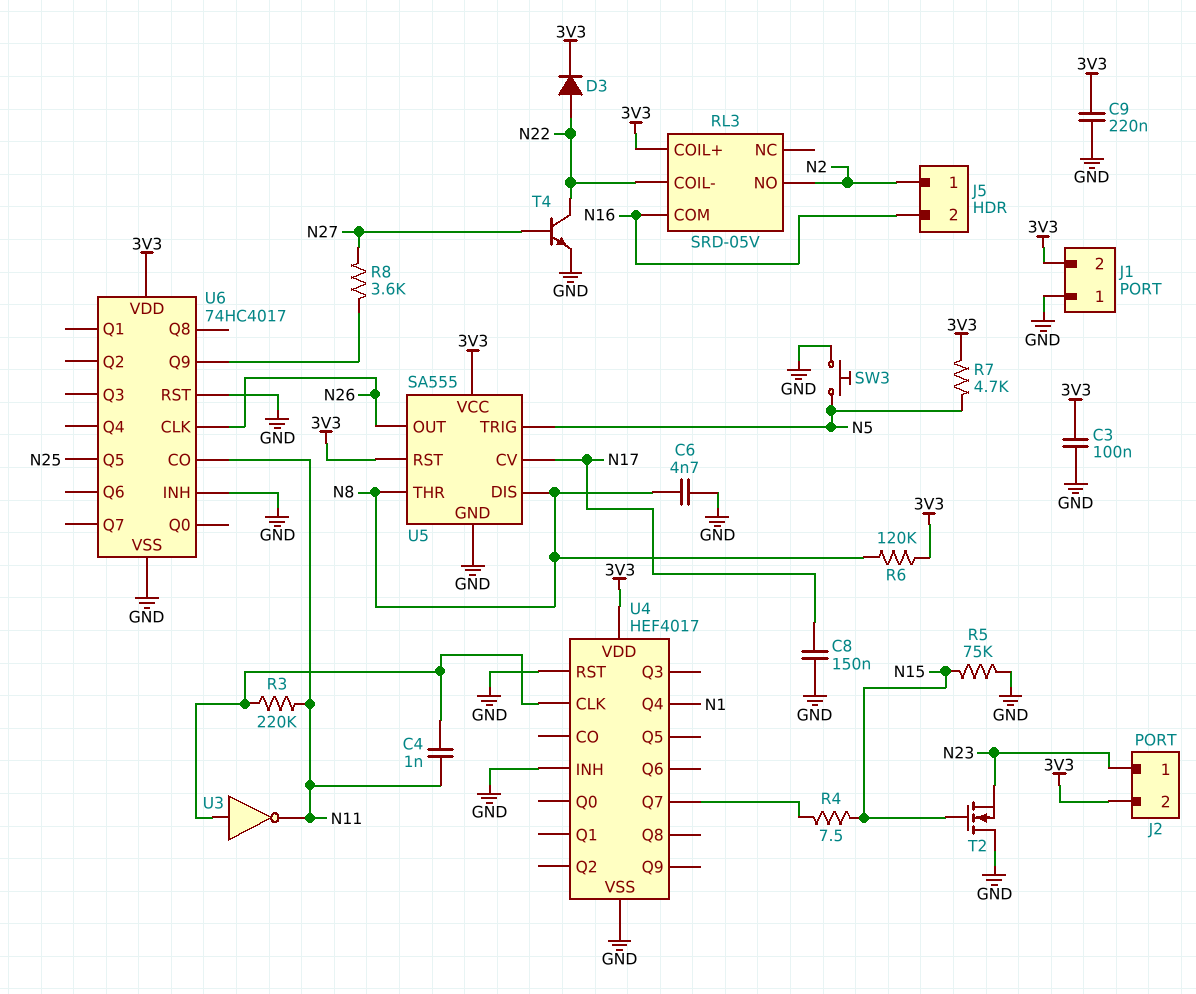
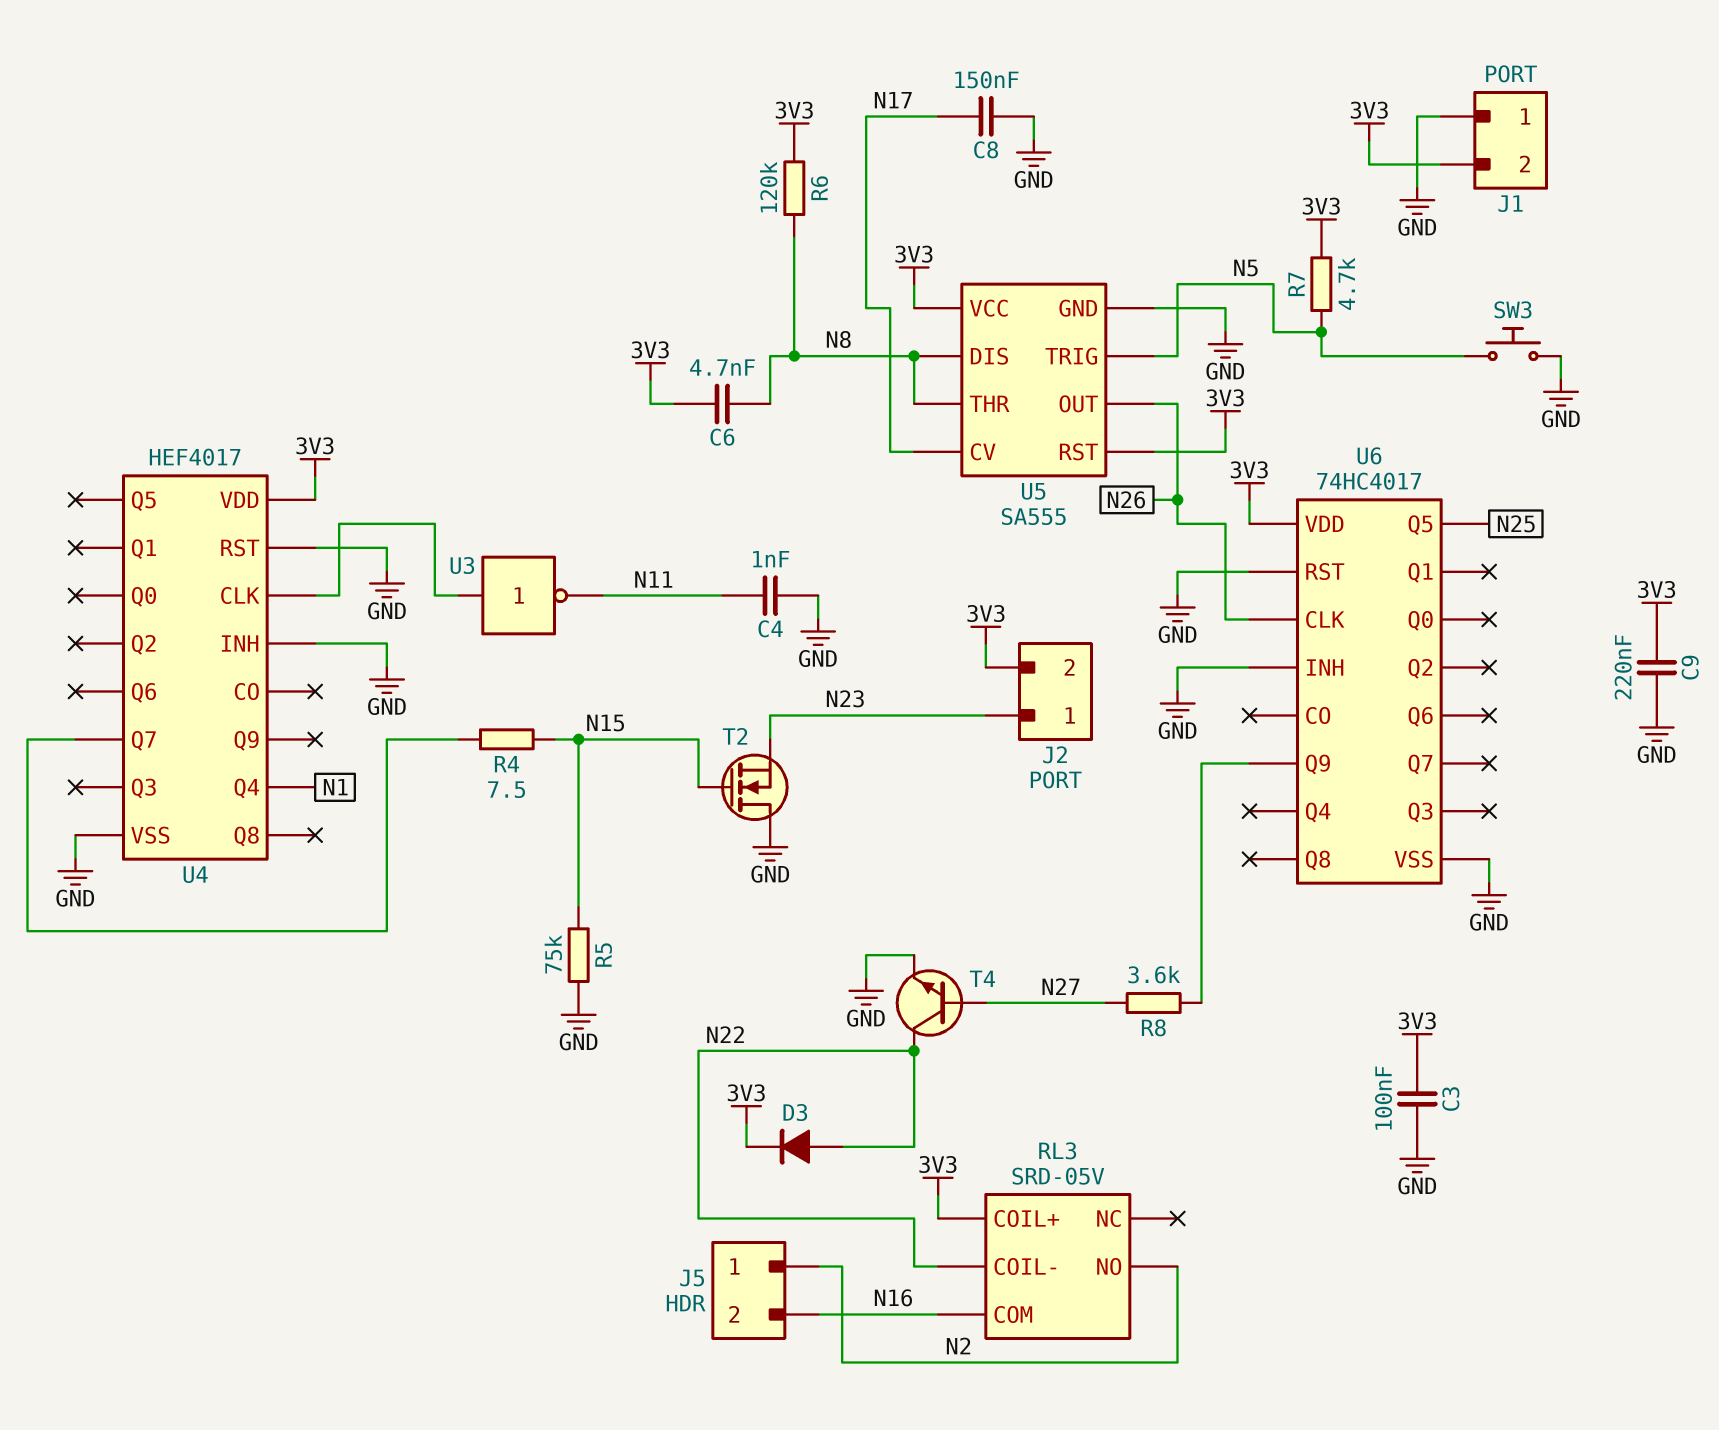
C4: 1nF (N11, U4/CLK) -> 1nF (GND, N11)
C6: 4.7nF (GND, N8) -> 4.7nF (3V3, N8)
R3: 220k (N11, U4/CLK) -> none
U6 pin CO: N11 -> none

